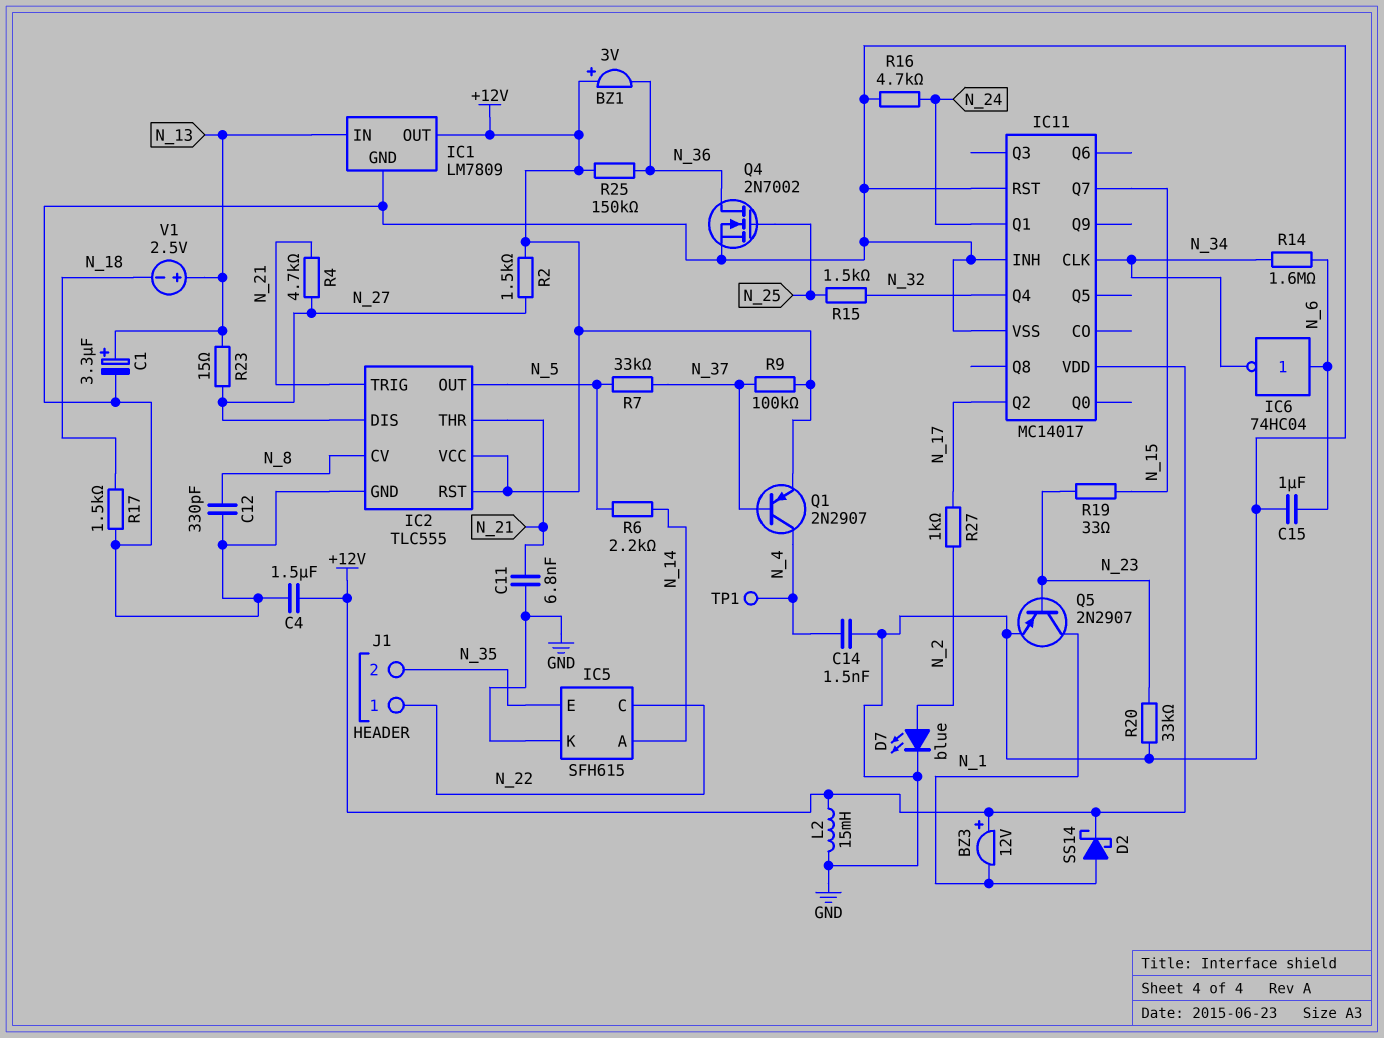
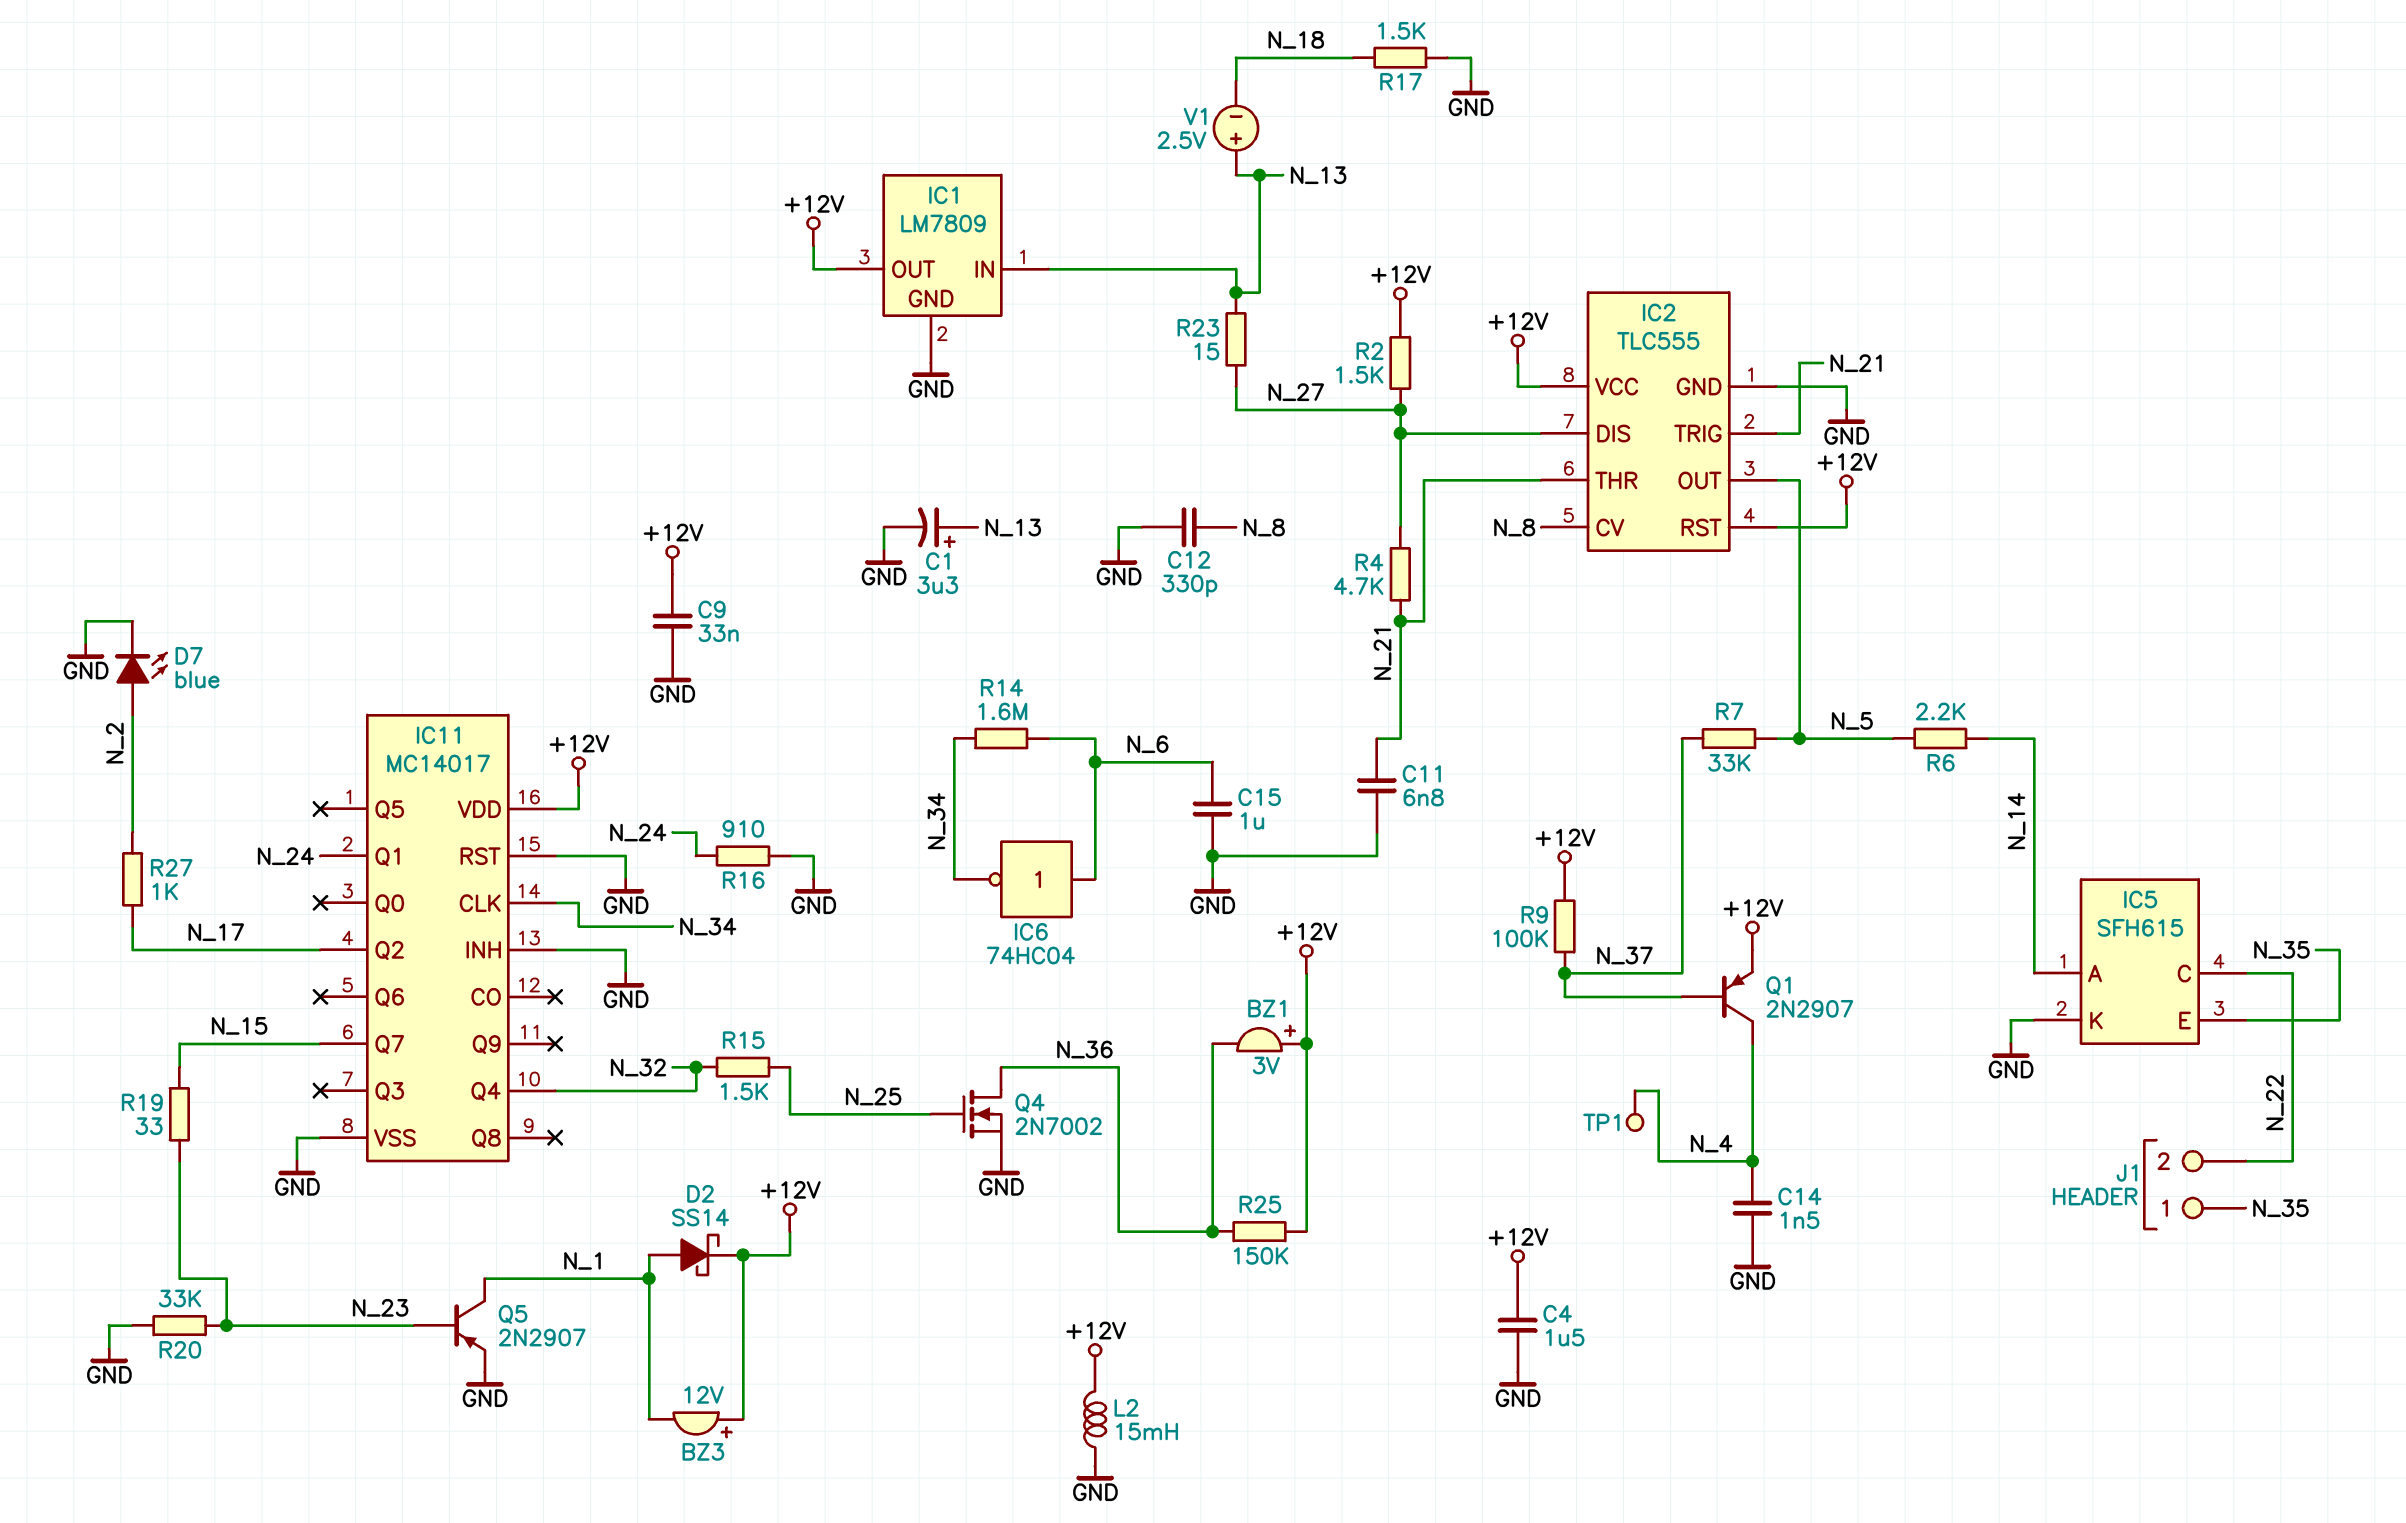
C9: none -> 33nF (+12V, GND)
J1 pin 1: N_22 -> N_35
J1 pin 2: N_35 -> N_22
R16: 4.7k (GND, N_24) -> 910 (GND, N_24)

